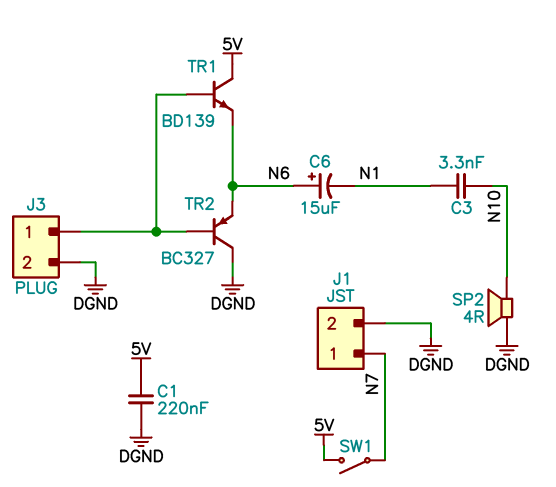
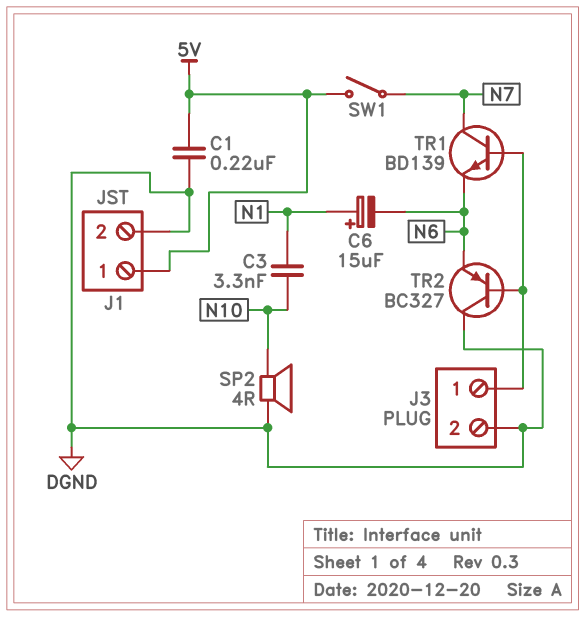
C6: 15uF (plus N6, minus N1) -> 15uF (plus N1, minus N6)
J1 pin 1: N7 -> 5V
TR1: NPN BD139 (B J3/1, C 5V, E N6) -> NPN BD139 (B J3/1, C N7, E N6)

